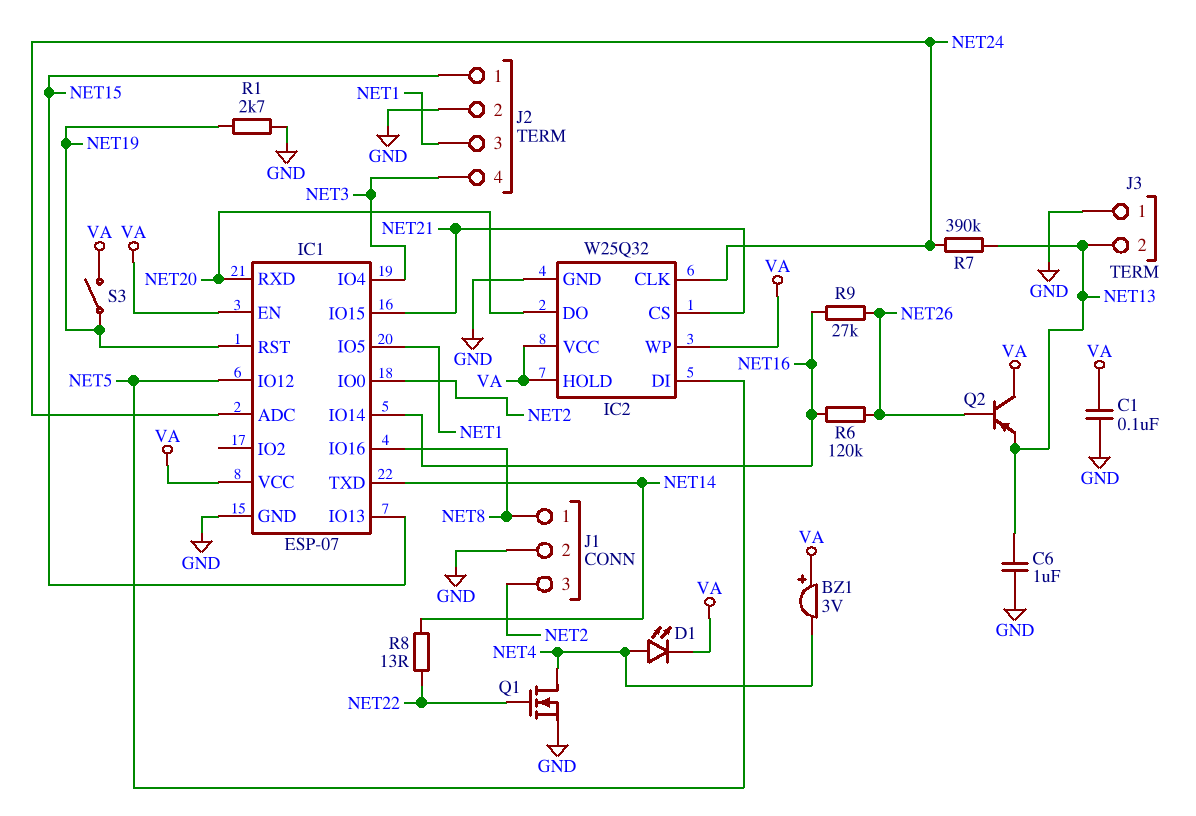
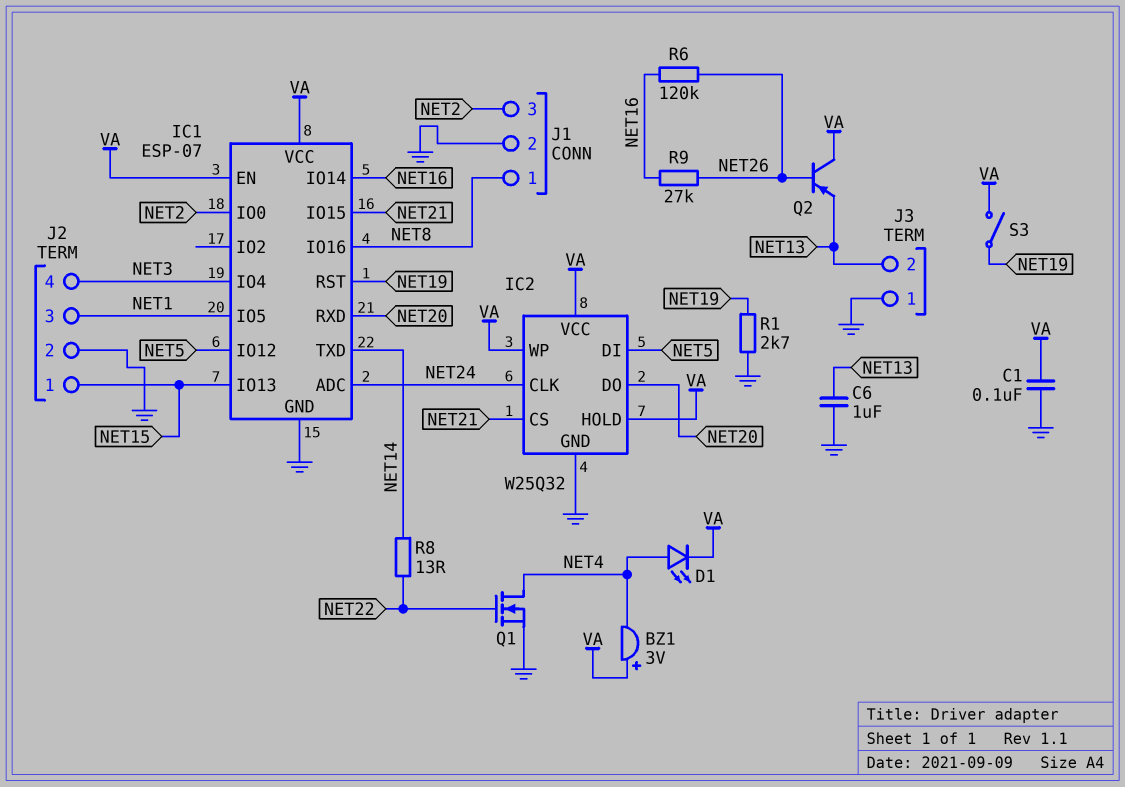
R7: 390k (NET13, NET24) -> none

